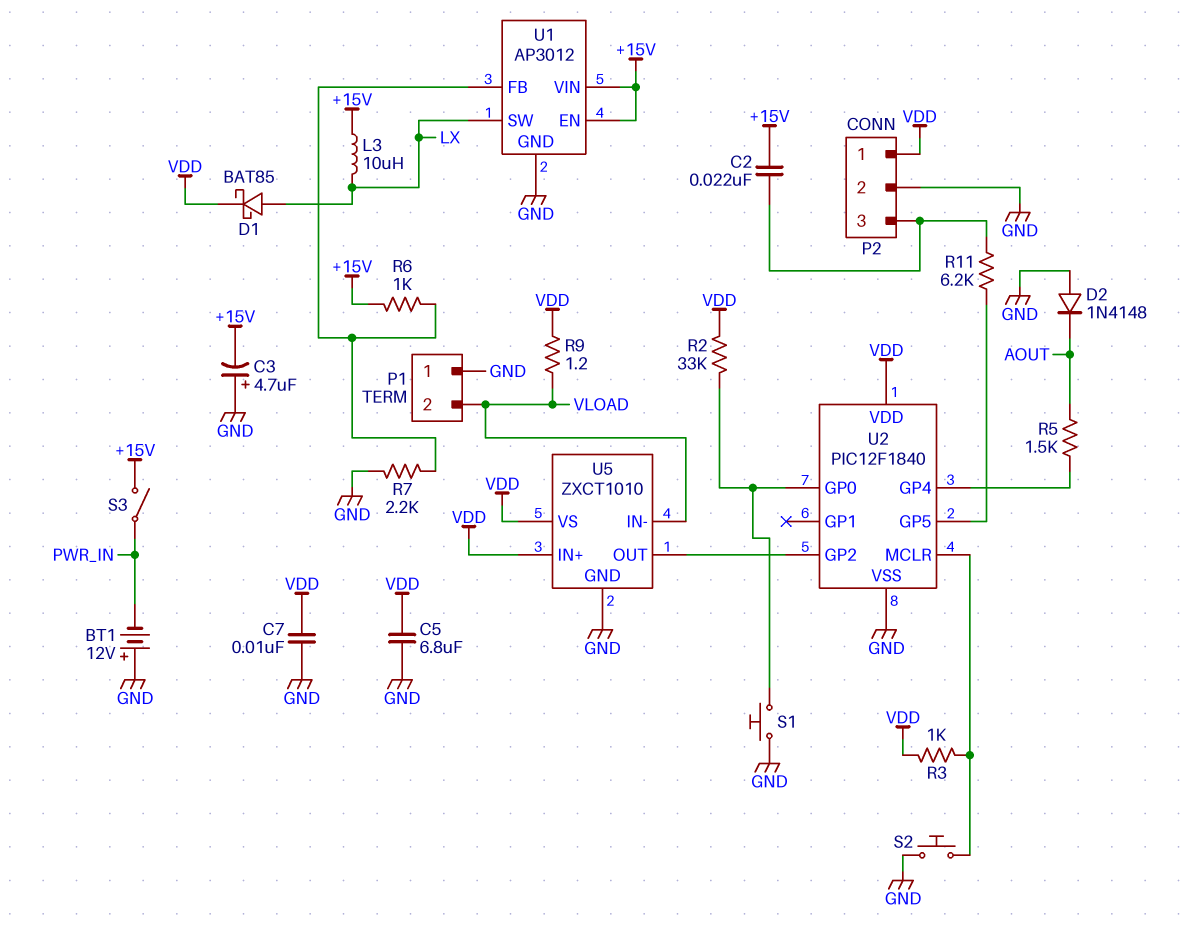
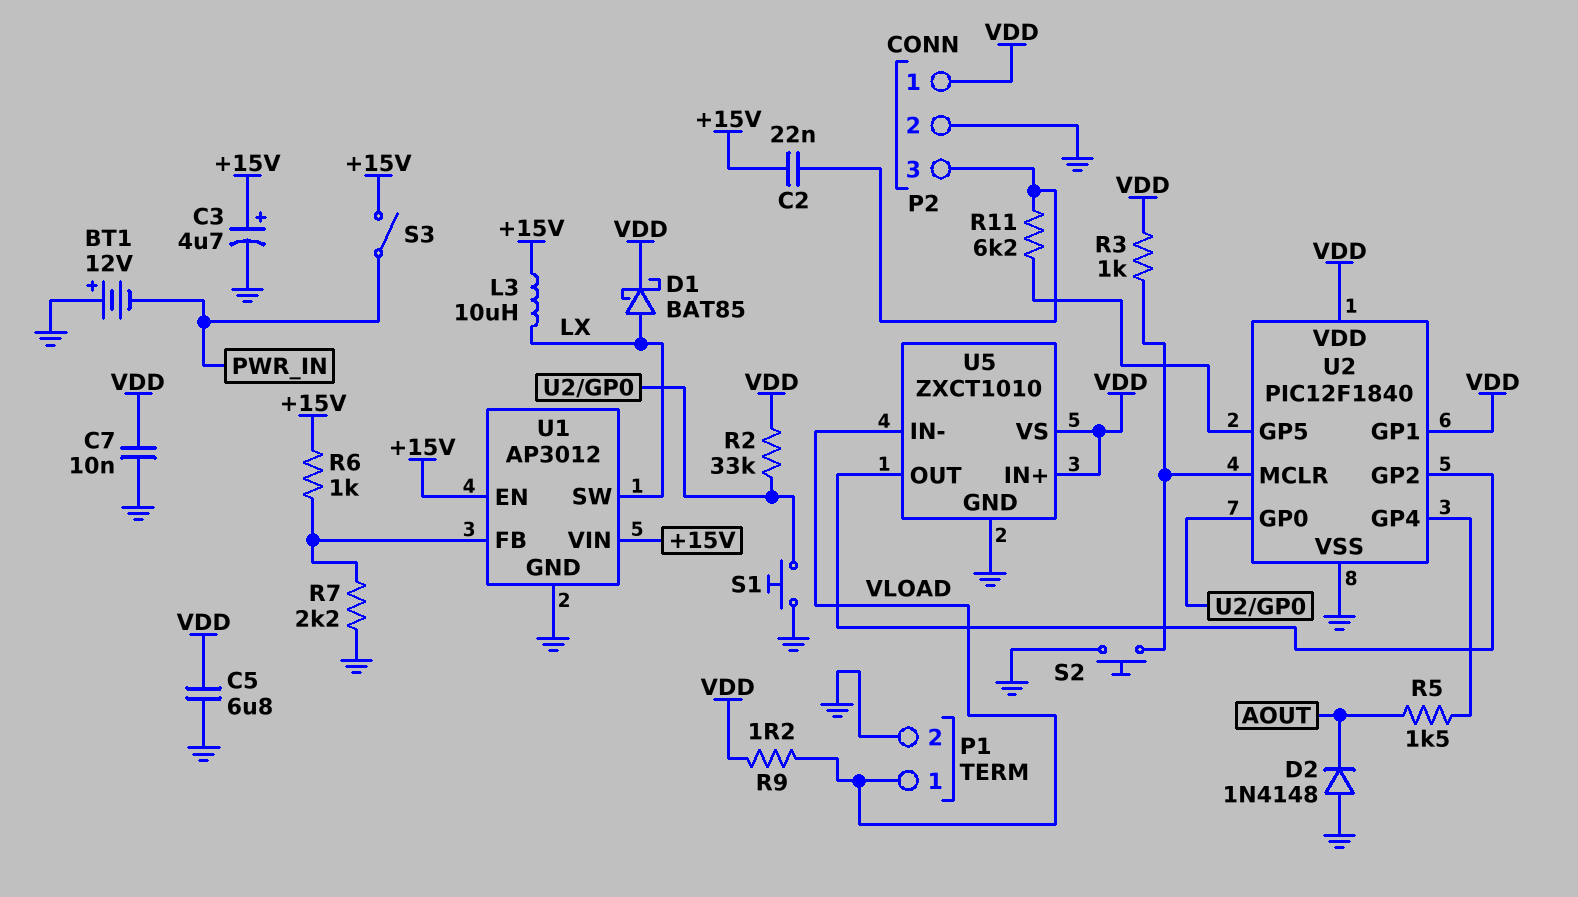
C3: 4.7uF (plus GND, minus +15V) -> 4.7uF (plus +15V, minus GND)
P1 pin 1: GND -> VLOAD
P1 pin 2: VLOAD -> GND
U2 pin GP1: none -> VDD

